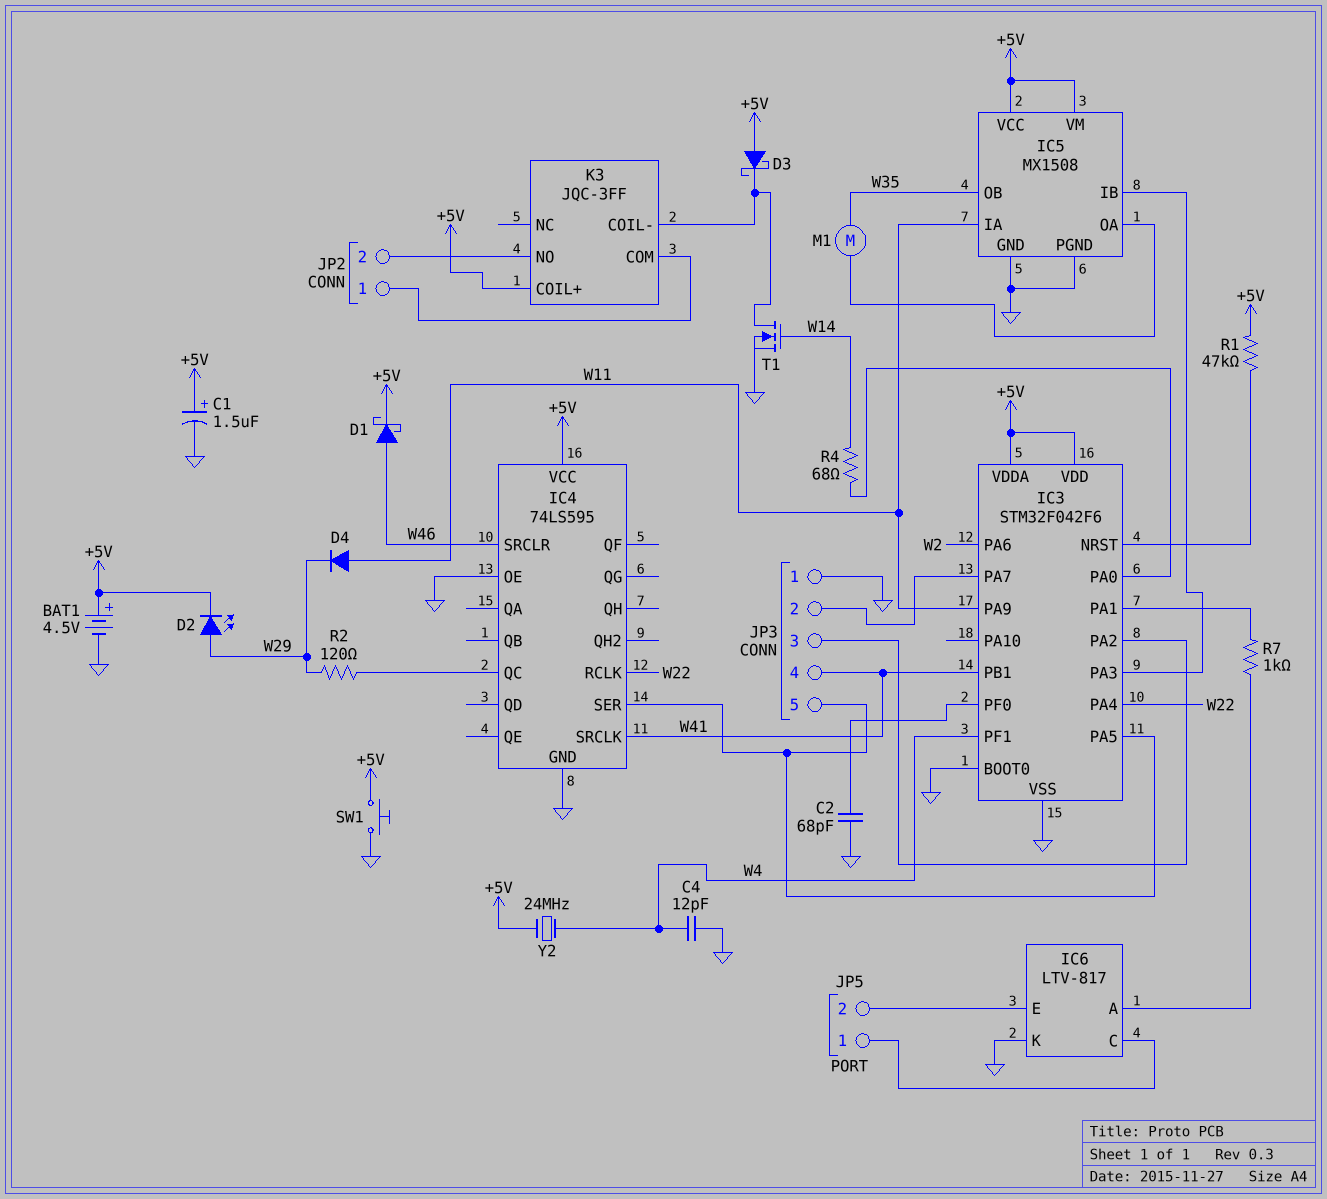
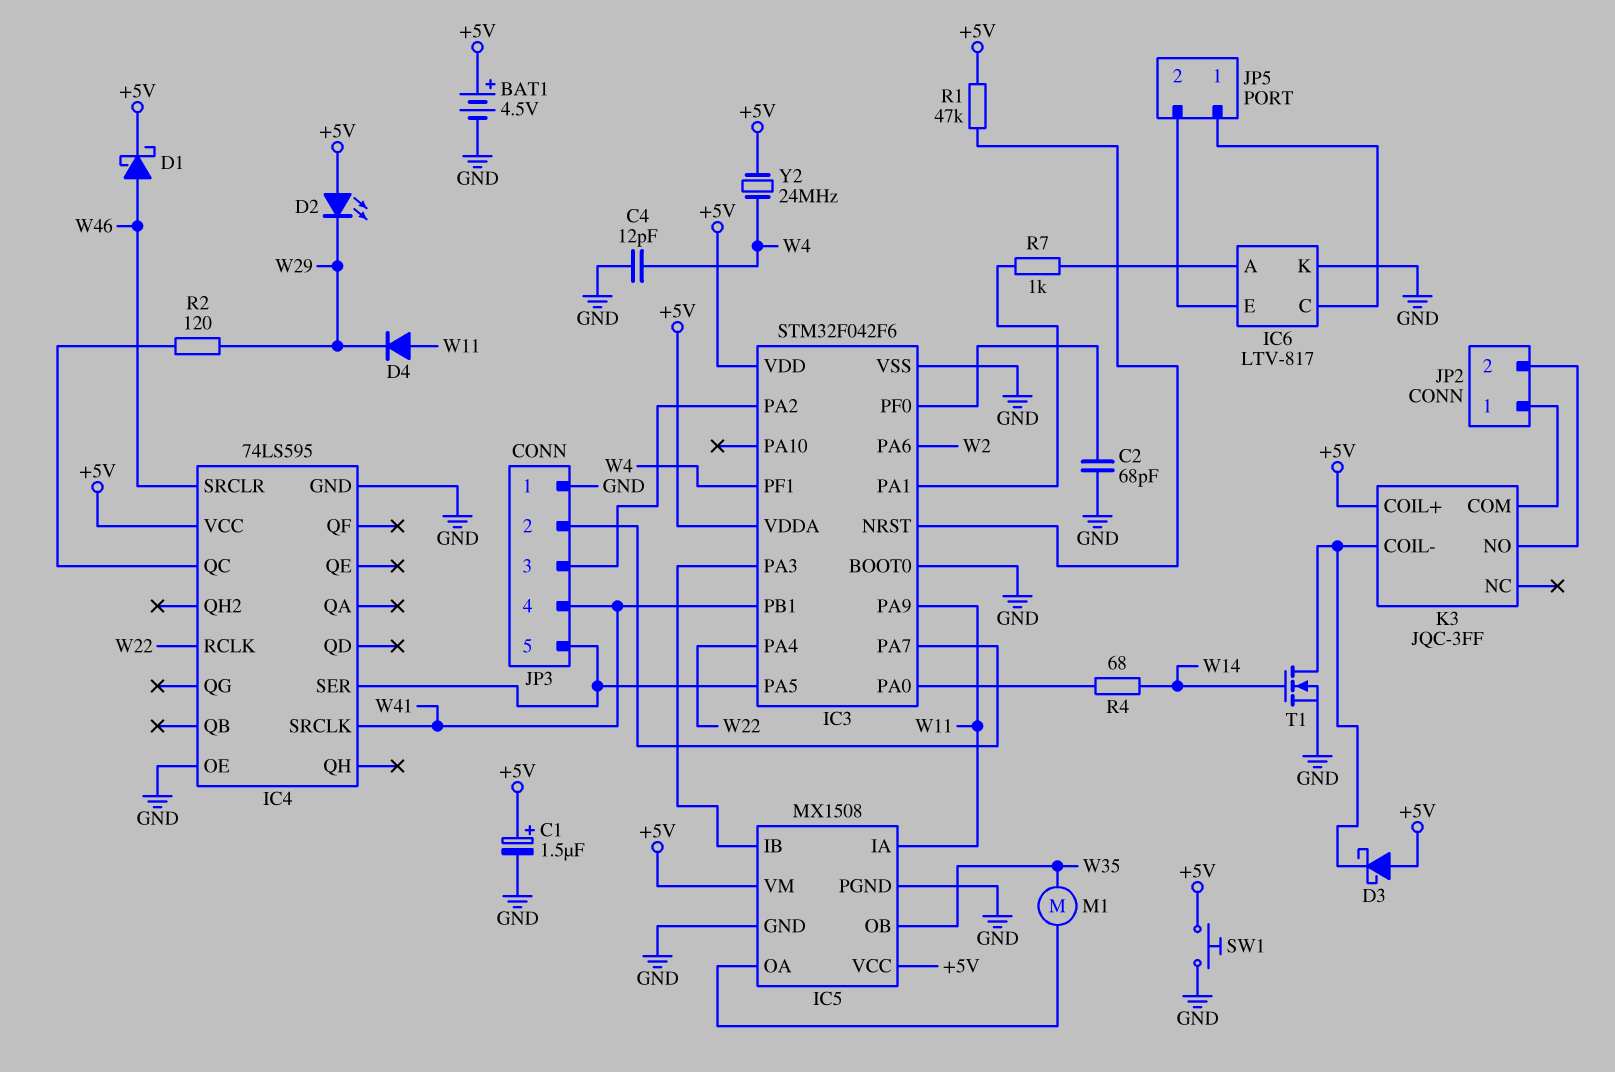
D2: LED (A W29, K +5V) -> LED (A +5V, K W29)

